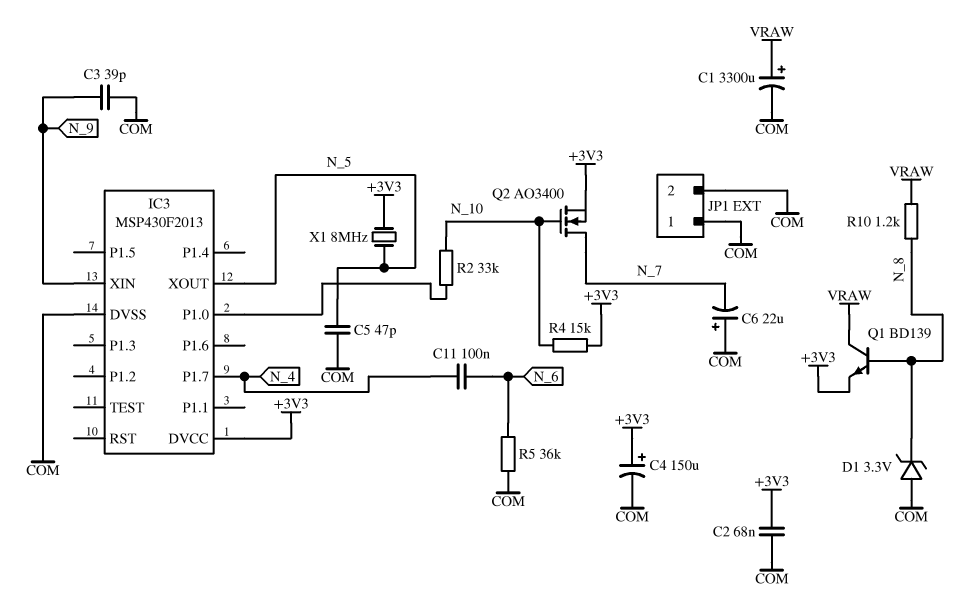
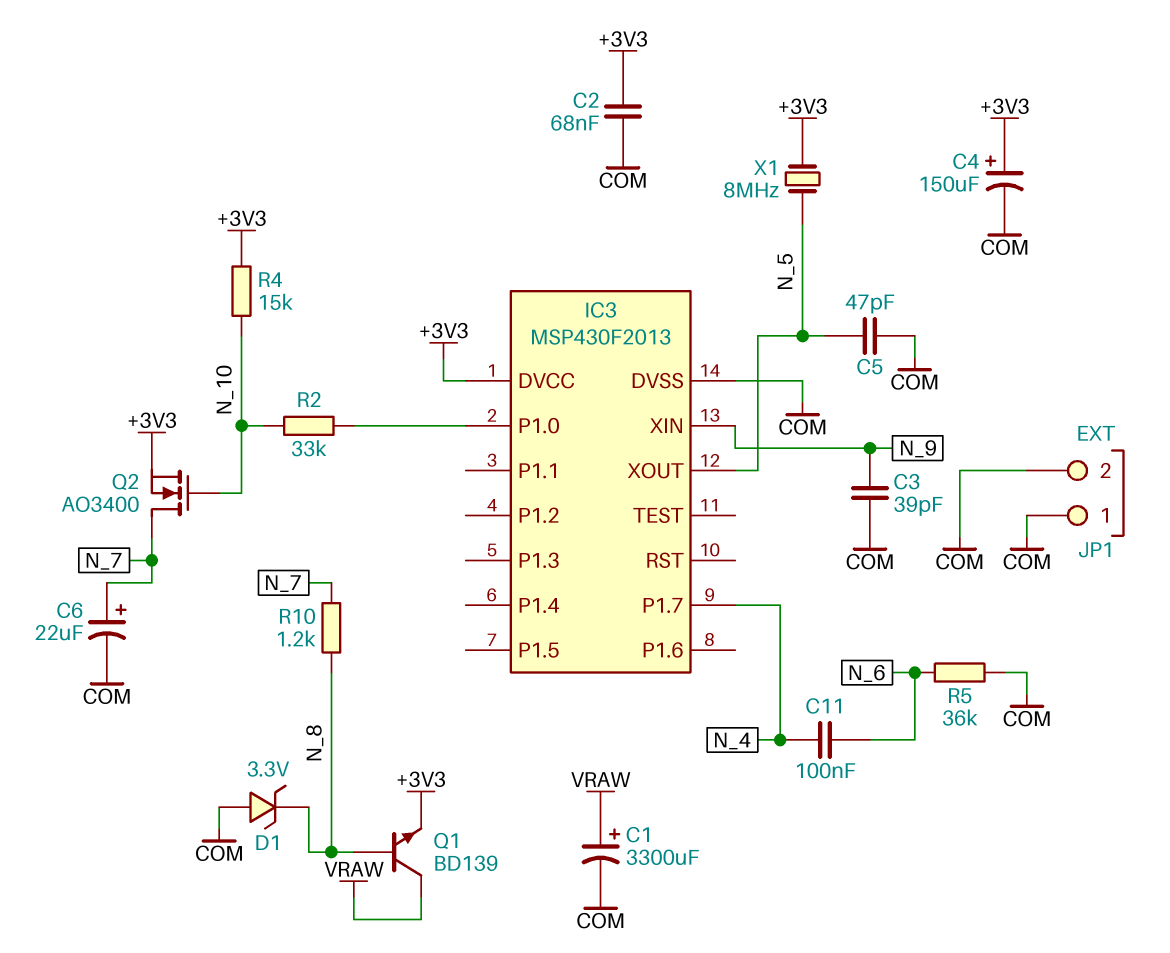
C6: 22uF (plus COM, minus N_7) -> 22uF (plus N_7, minus COM)
R10: 1.2k (N_8, VRAW) -> 1.2k (N_7, N_8)

